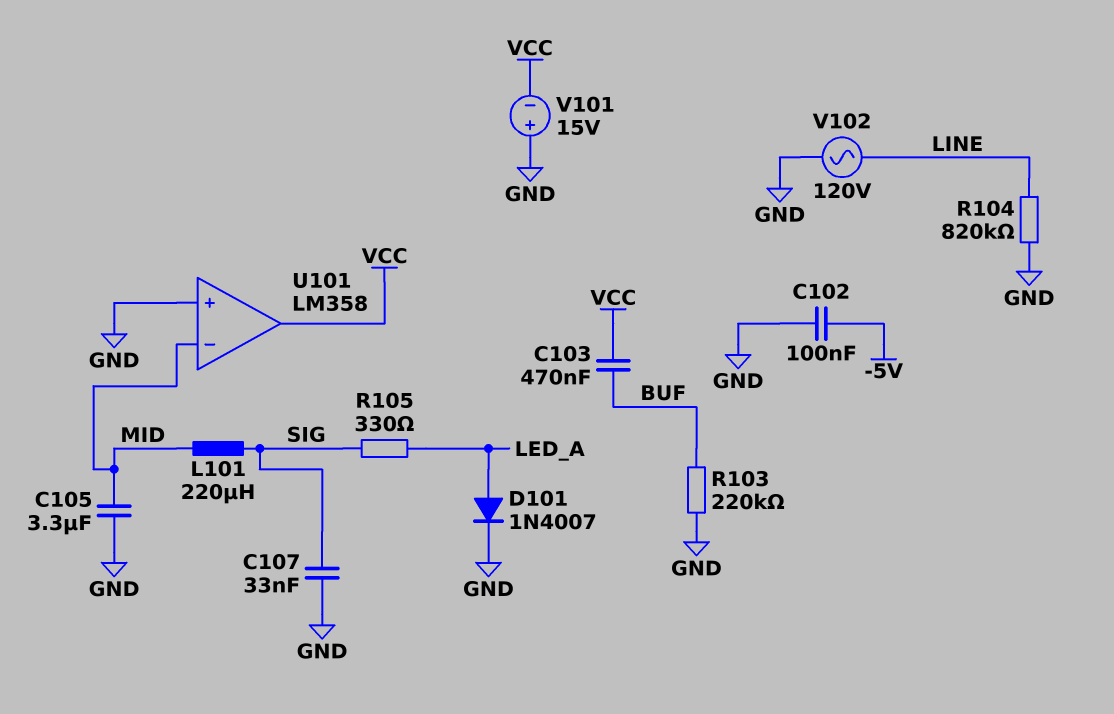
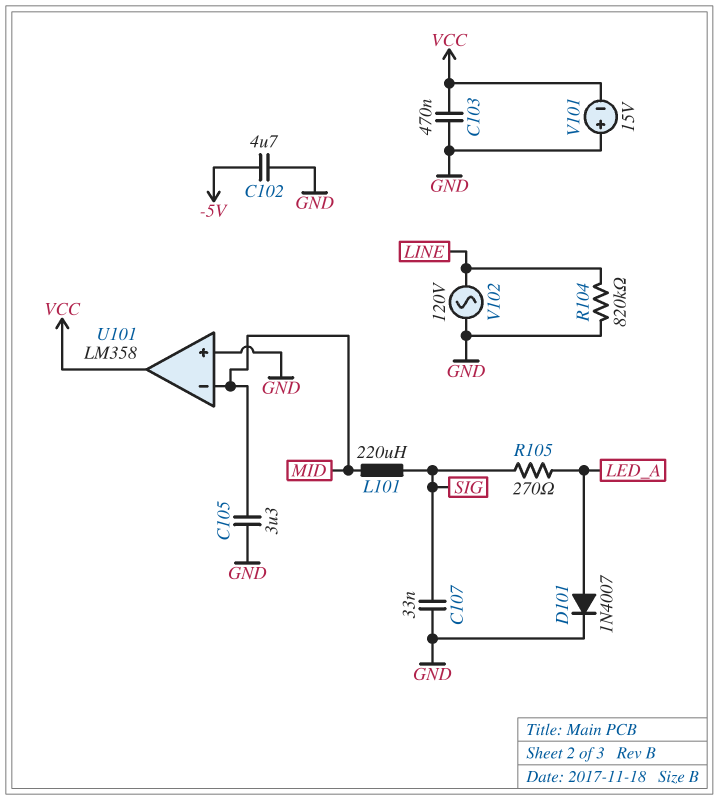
C102: 100nF (-5V, GND) -> 4.7uF (-5V, GND)
C103: 470nF (BUF, VCC) -> 470nF (GND, VCC)
R103: 220k (BUF, GND) -> none
R105: 330 (LED_A, SIG) -> 270 (LED_A, SIG)

